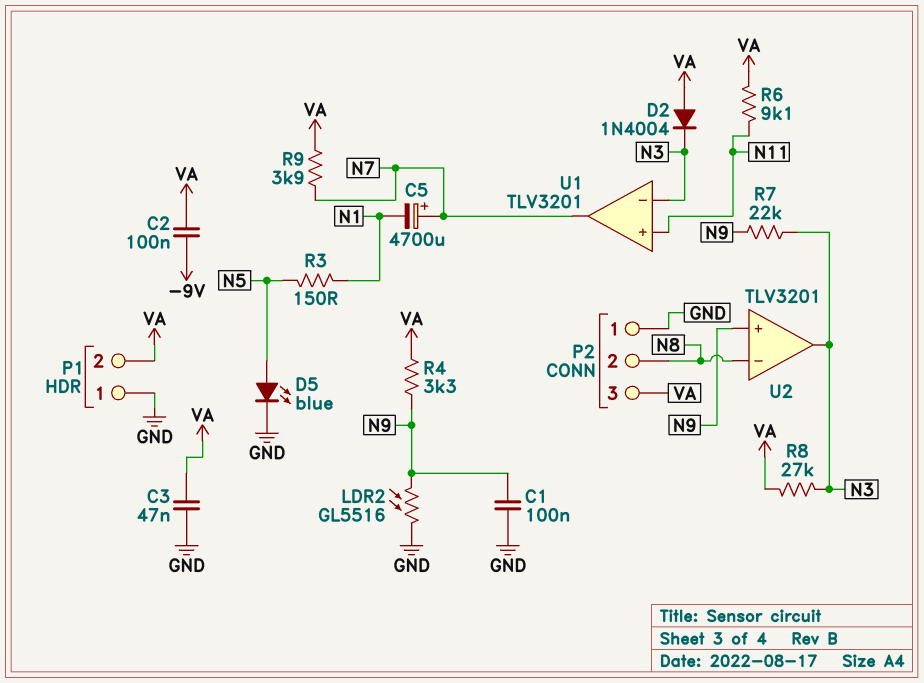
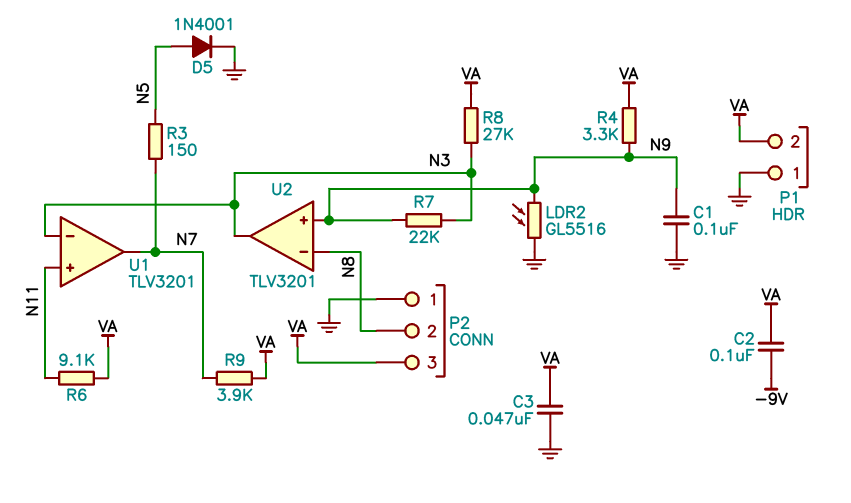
C5: 4700uF (plus N7, minus N1) -> none
D2: diode 1N4004 (A VA, K N3) -> none
D5: LED blue (A N5, K GND) -> diode 1N4001 (A N5, K GND)
R3: 150 (N1, N5) -> 150 (N5, N7)

